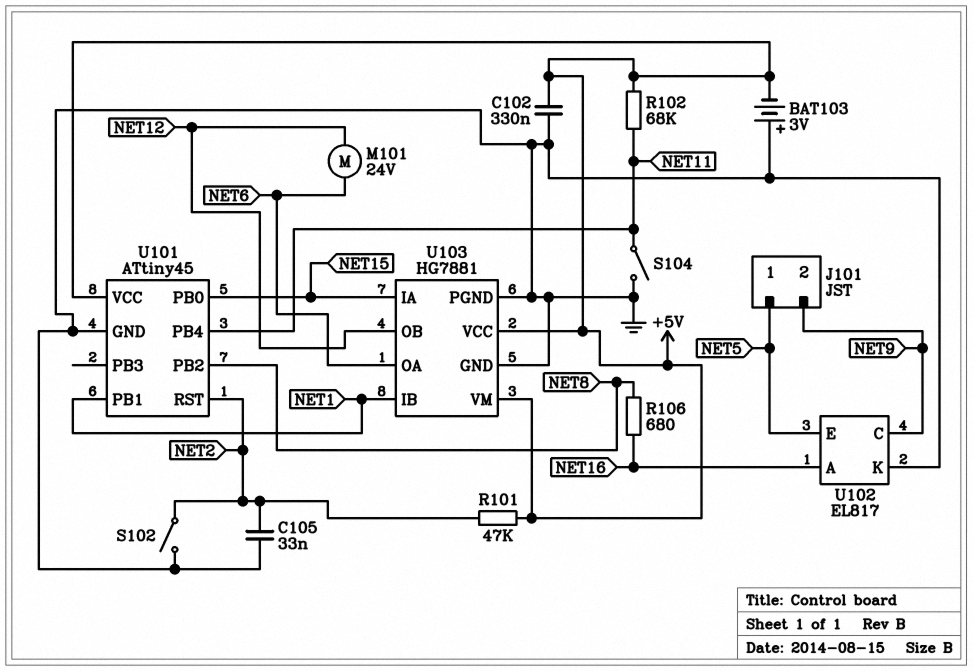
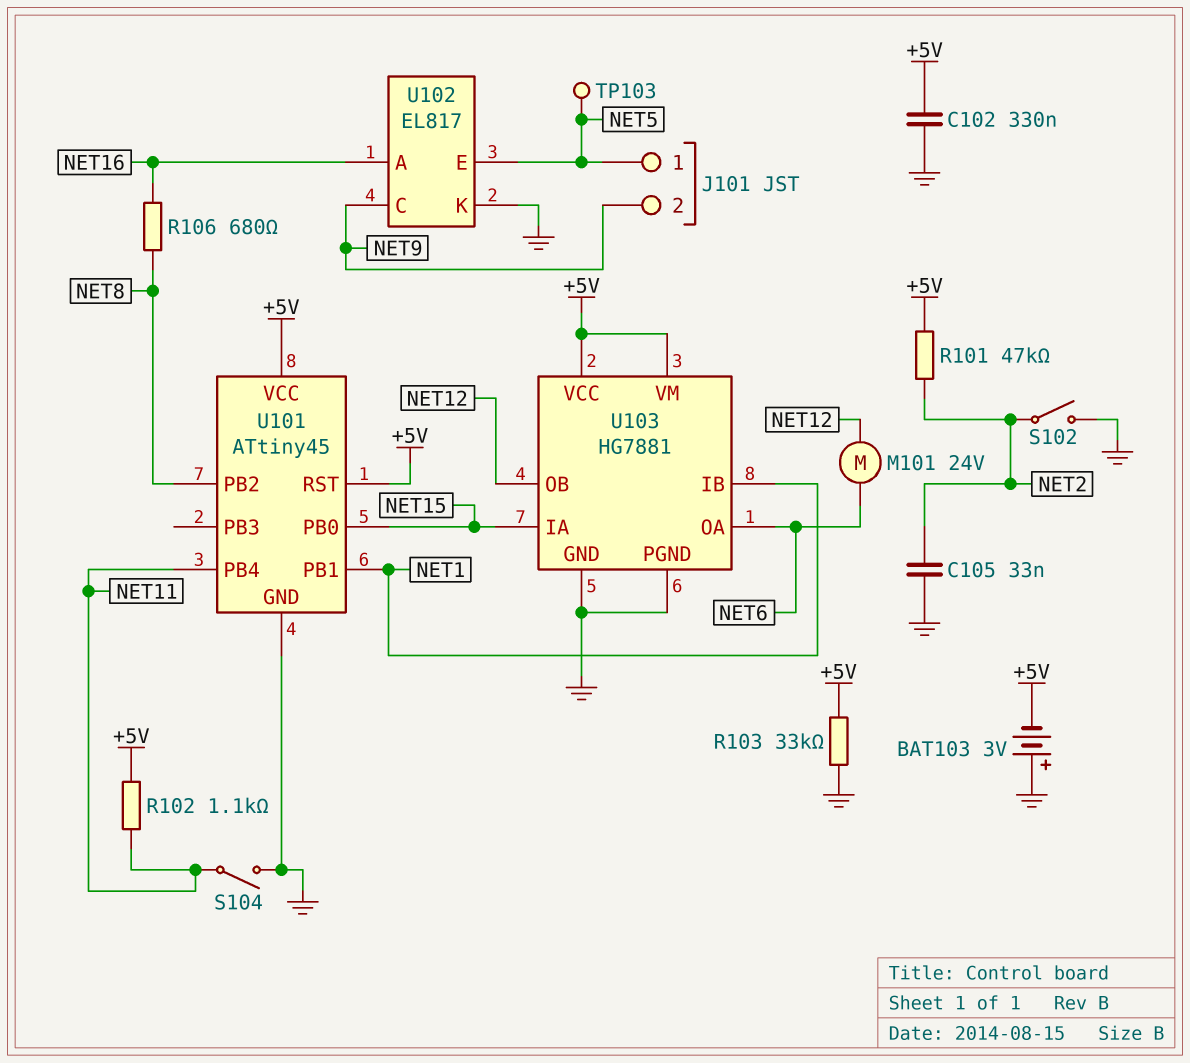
R102: 68k (+5V, NET11) -> 1.1k (+5V, NET11)
R103: none -> 33k (+5V, GND)
TP103: none -> test point (NET5)
U101 pin RST: NET2 -> +5V

